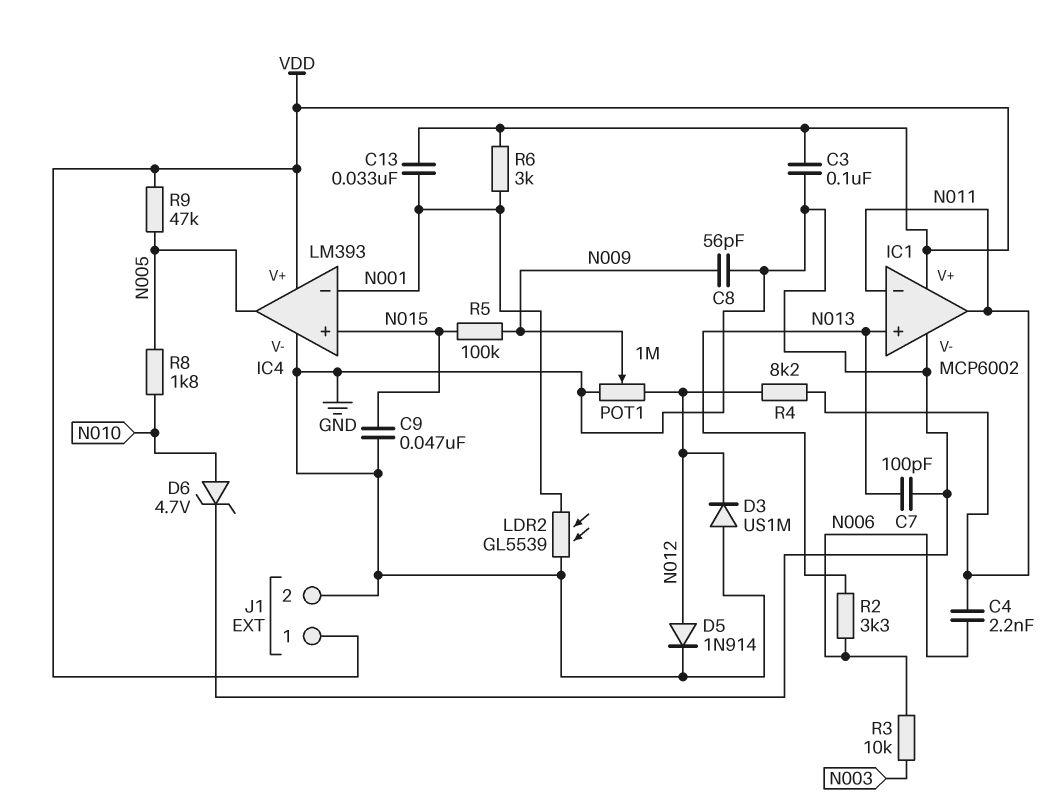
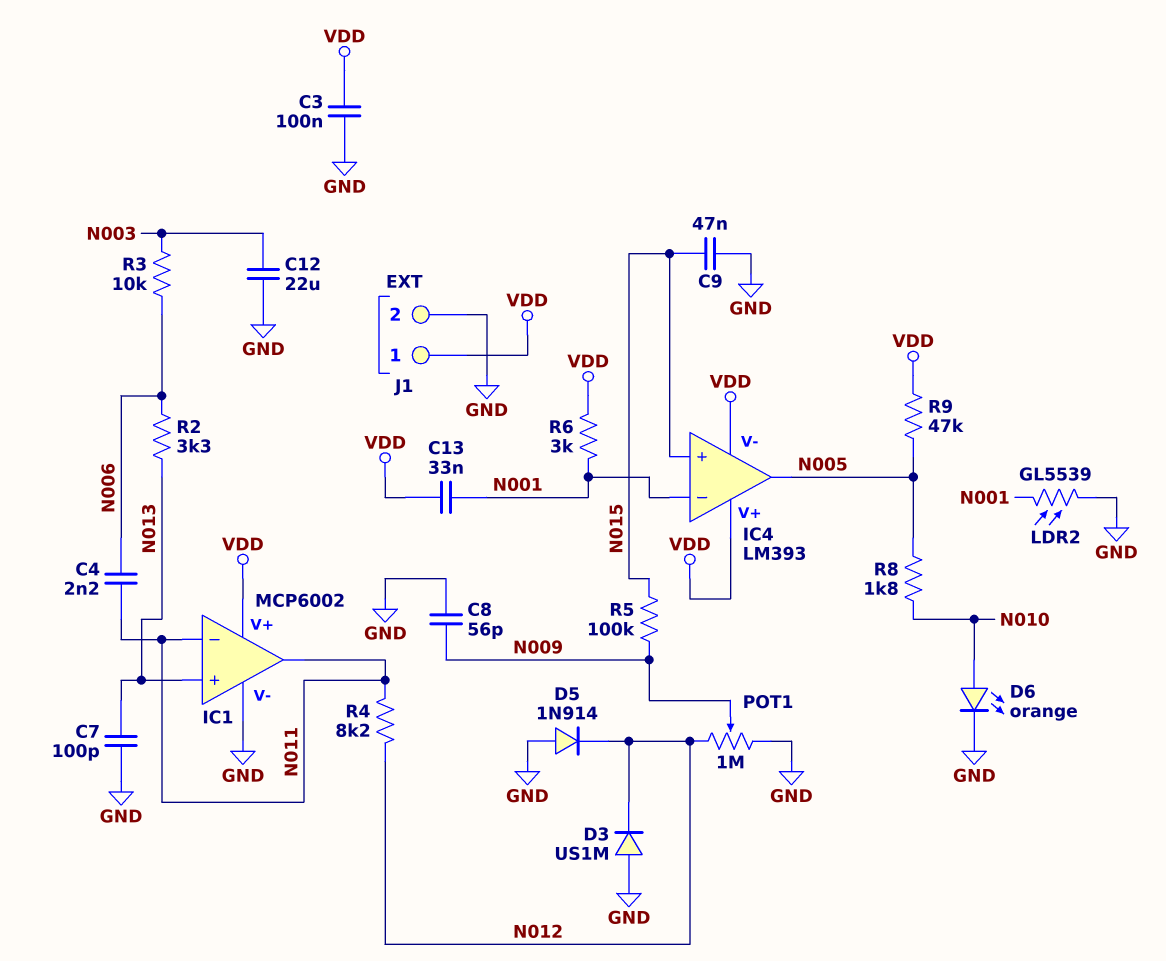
C12: none -> 22uF (GND, N003)
D5: diode 1N914 (A N012, K GND) -> diode 1N914 (A GND, K N012)
D6: zener 4.7V (A N010, K GND) -> LED orange (A N010, K GND)
IC4 pin V-: GND -> VDD

